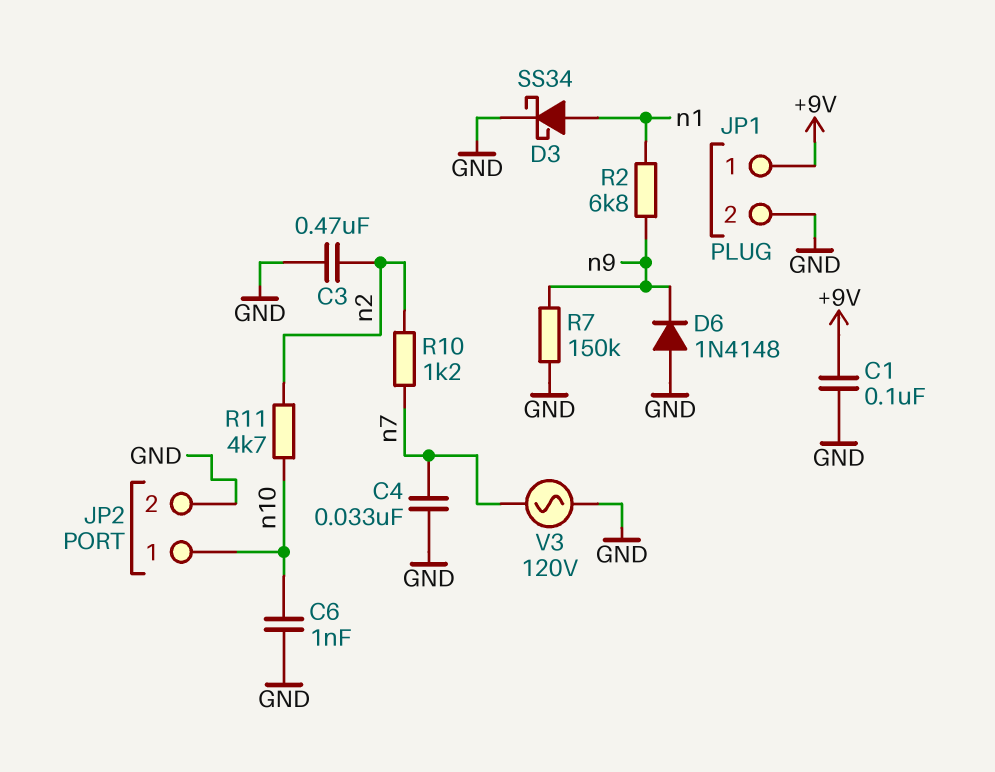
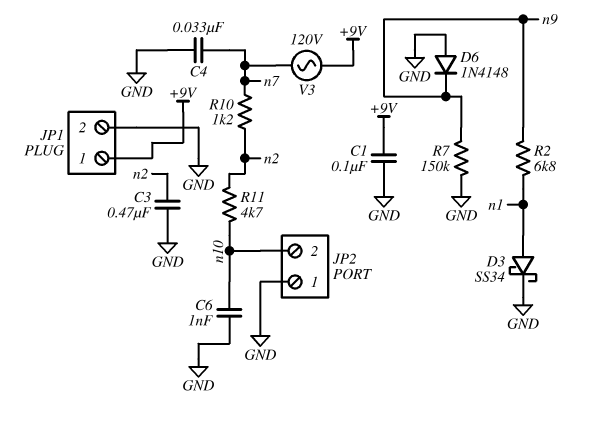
JP2 pin 1: n10 -> GND
JP2 pin 2: GND -> n10
V3: AC 120V (GND, n7) -> AC 120V (+9V, n7)

